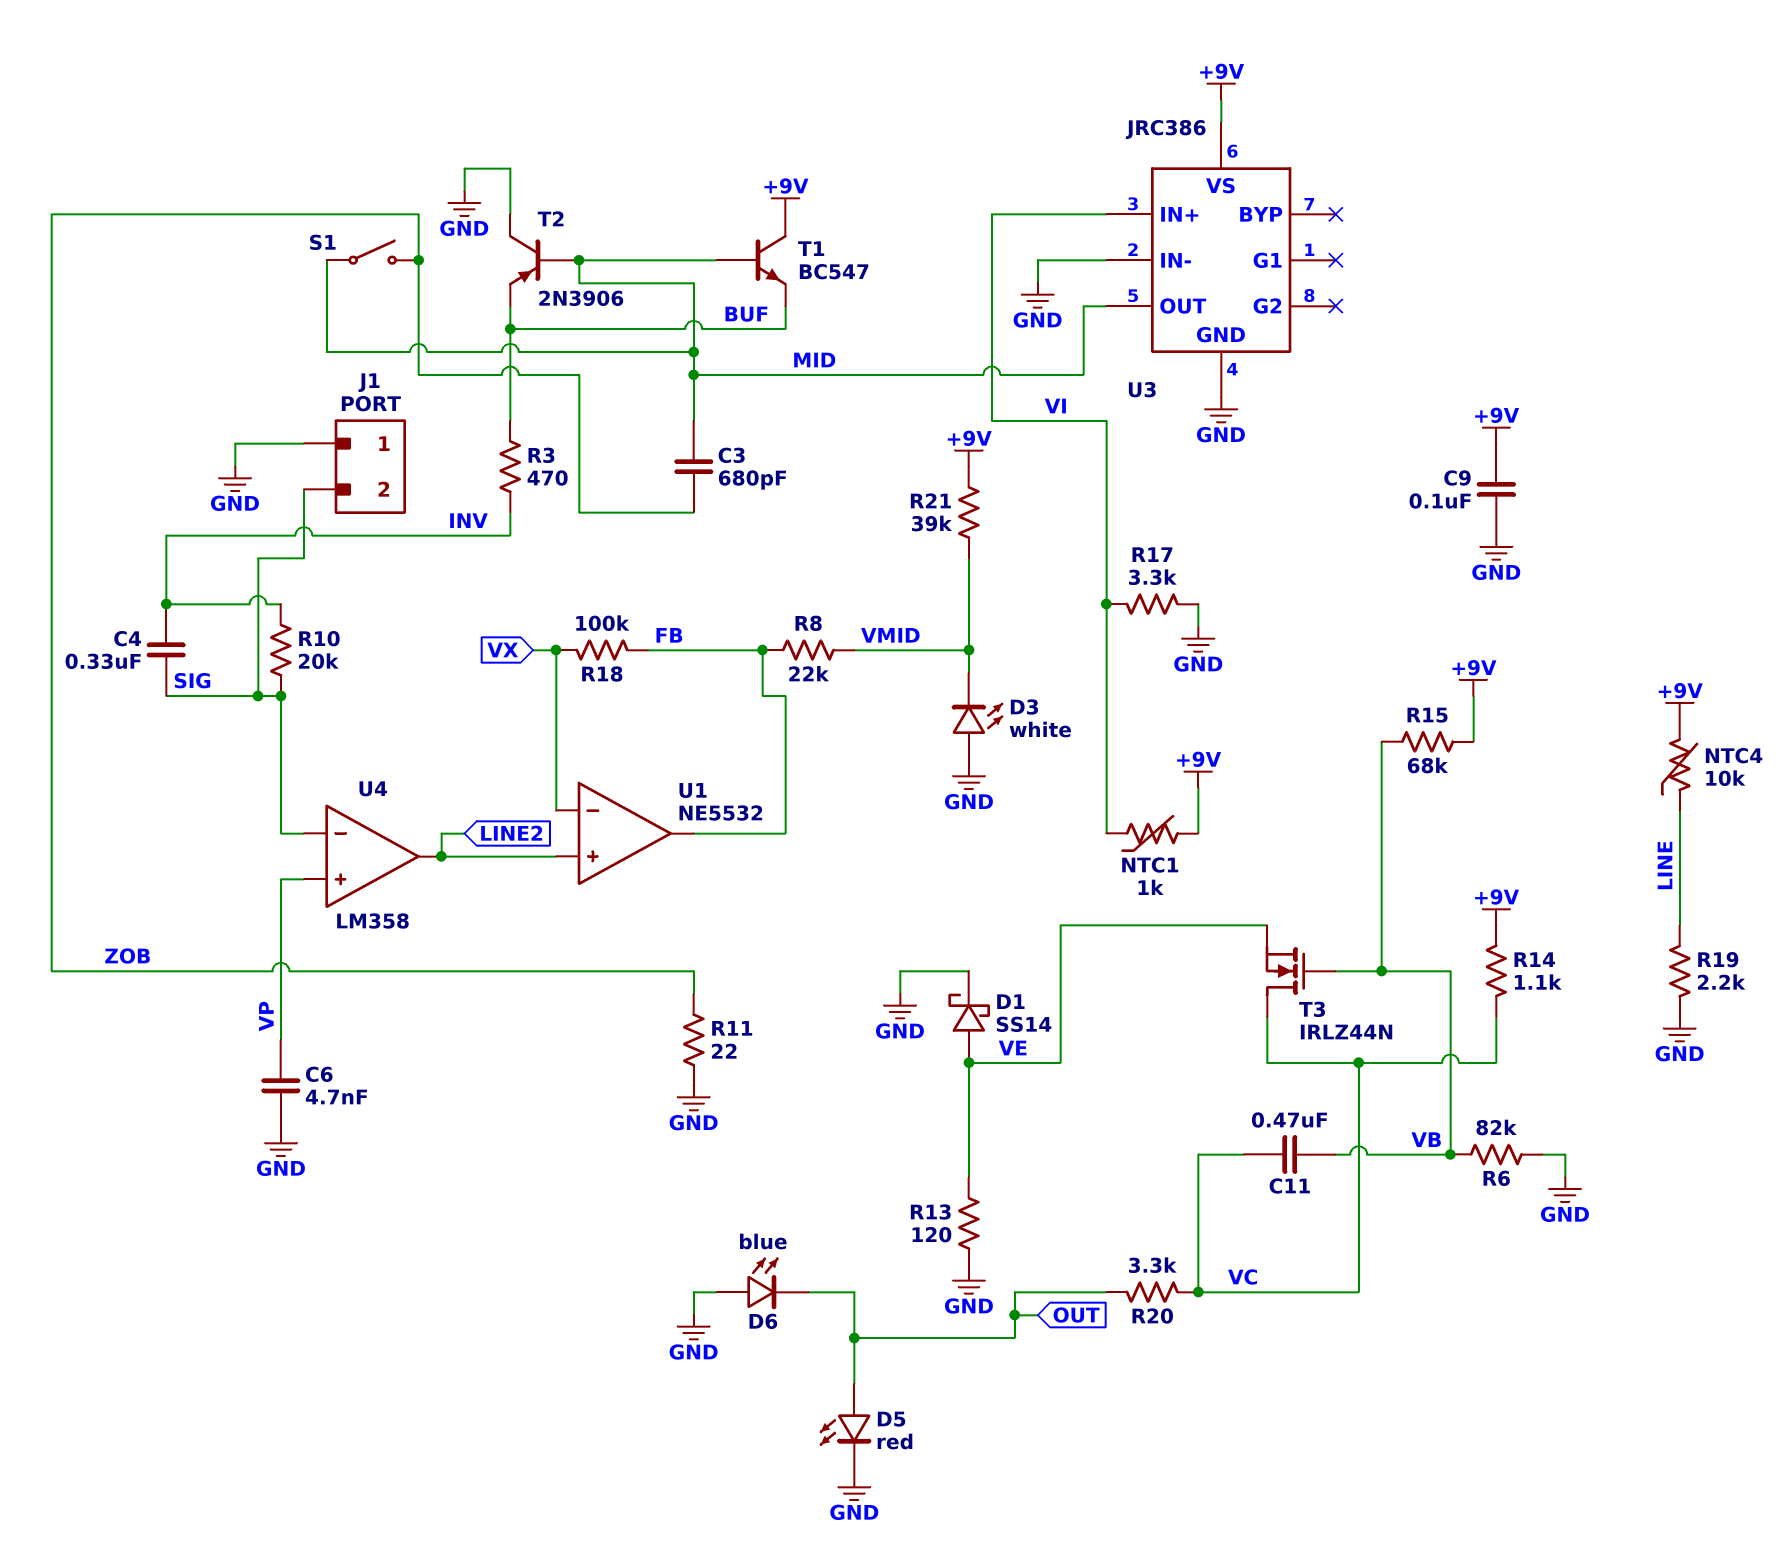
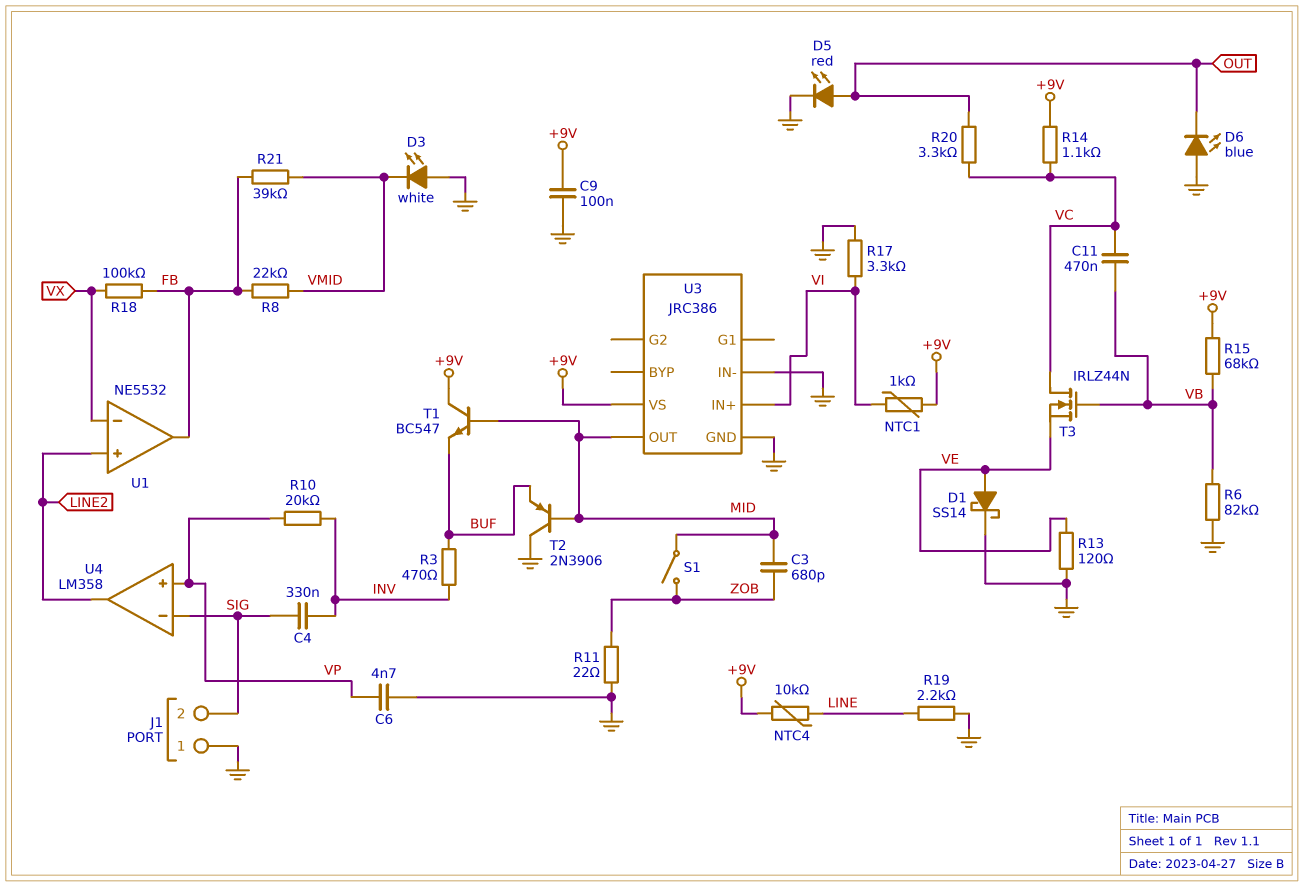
R10: 20k (INV, SIG) -> 20k (INV, VP)
R21: 39k (+9V, VMID) -> 39k (FB, VMID)

